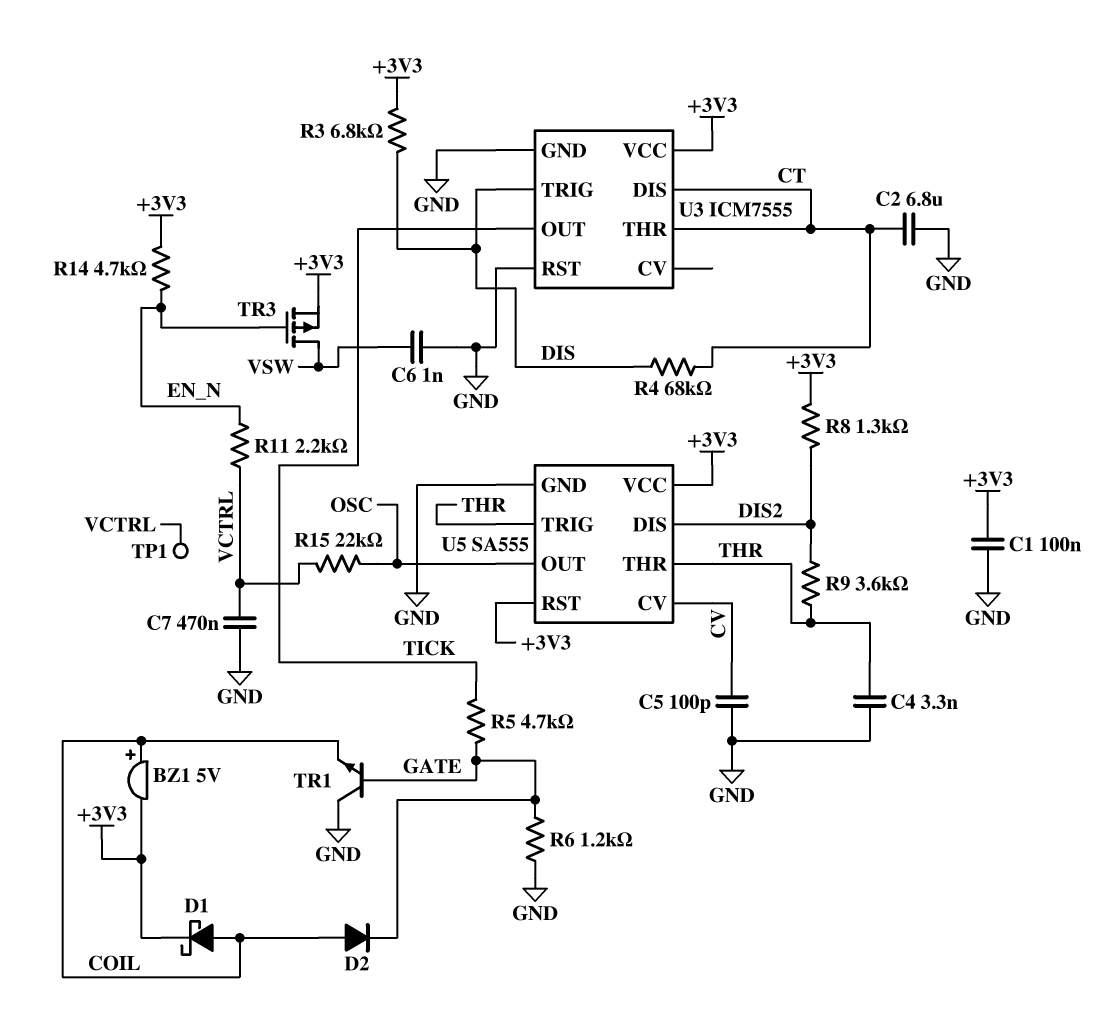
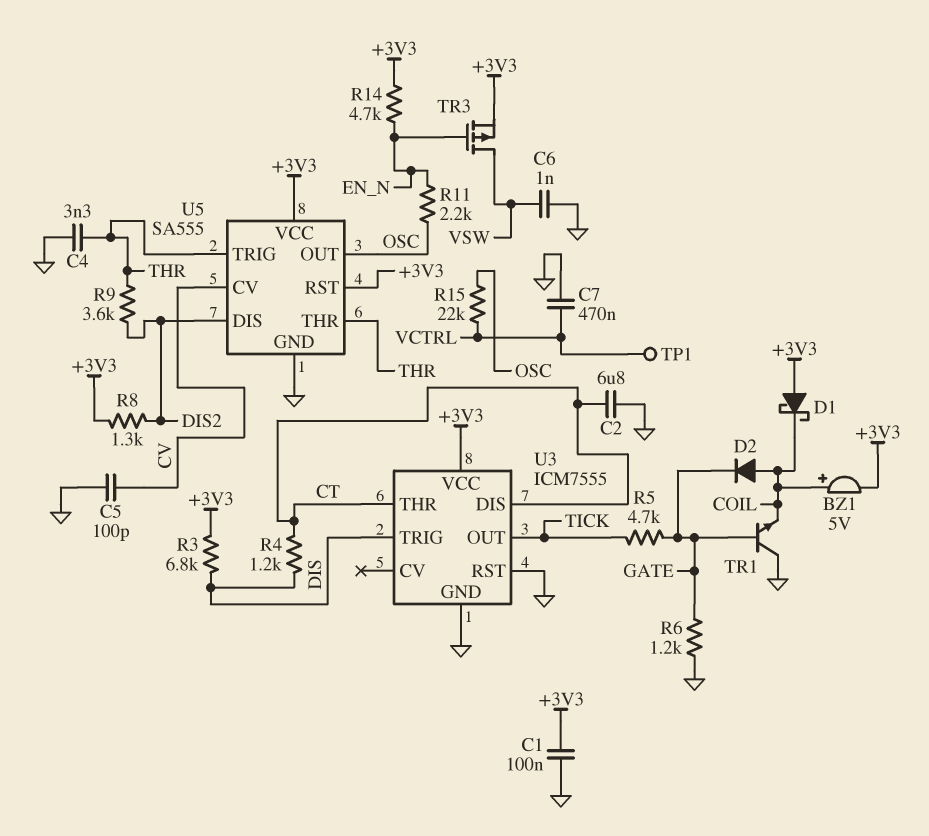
D1: schottky (A COIL, K +3V3) -> schottky (A +3V3, K COIL)
R4: 68k (CT, DIS) -> 1.2k (CT, DIS)
R11: 2.2k (EN_N, VCTRL) -> 2.2k (EN_N, OSC)

